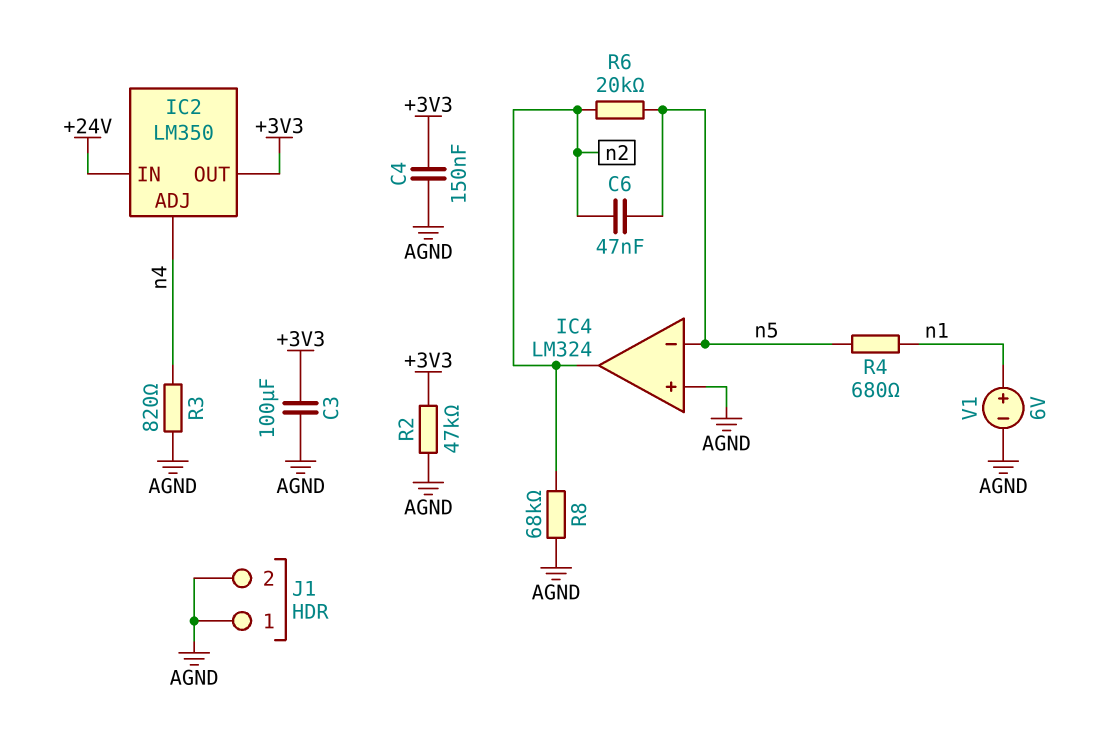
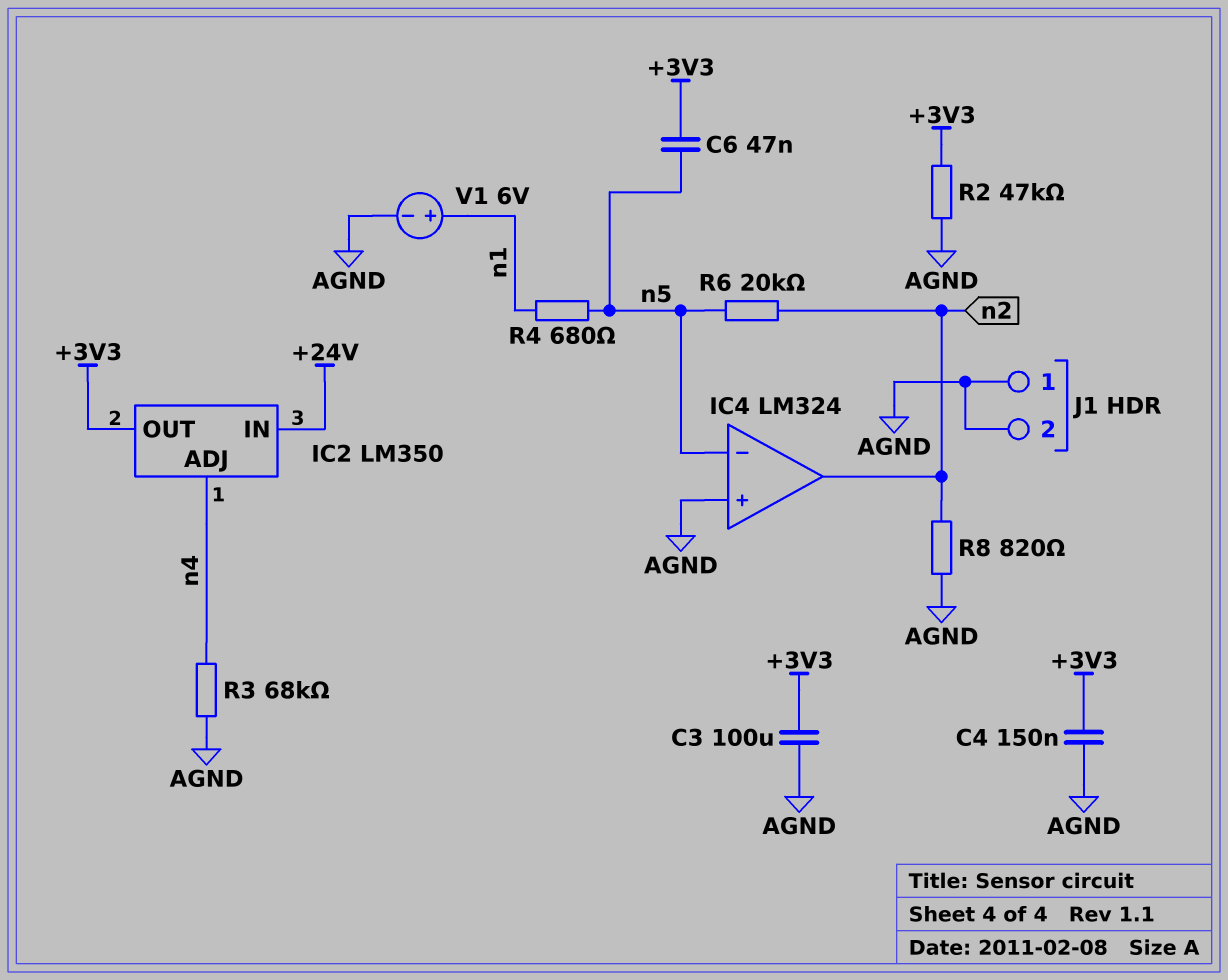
C6: 47nF (n2, n5) -> 47nF (+3V3, n5)
R3: 820 (AGND, n4) -> 68k (AGND, n4)
R8: 68k (AGND, n2) -> 820 (AGND, n2)

